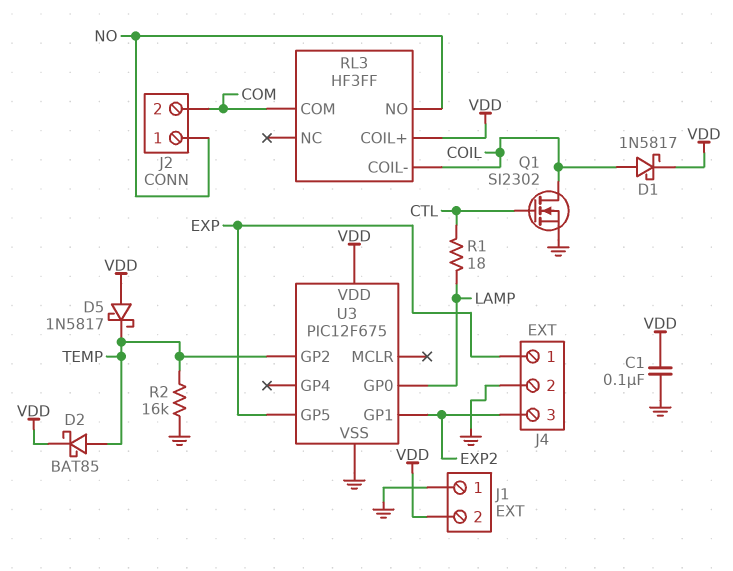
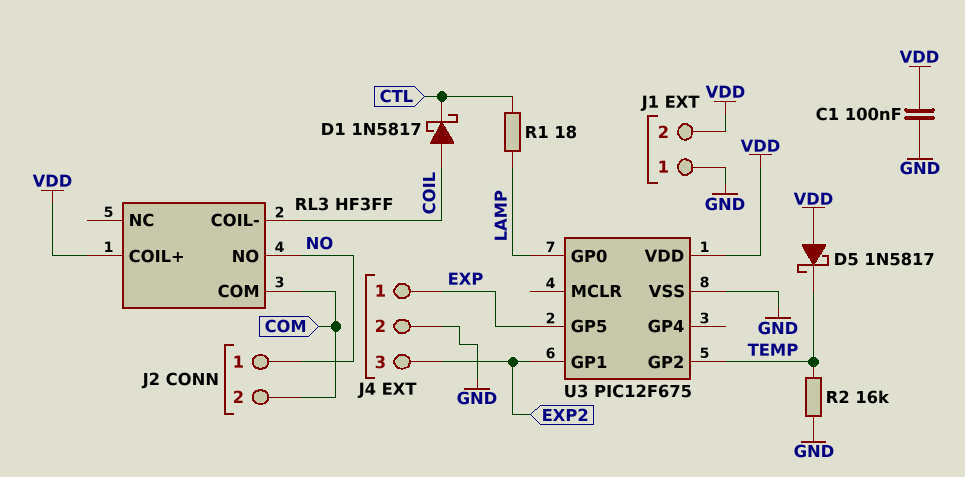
D1: schottky 1N5817 (A COIL, K VDD) -> schottky 1N5817 (A COIL, K CTL)
D2: schottky BAT85 (A TEMP, K VDD) -> none
Q1: NMOS SI2302 (G CTL, D COIL, S GND) -> none

